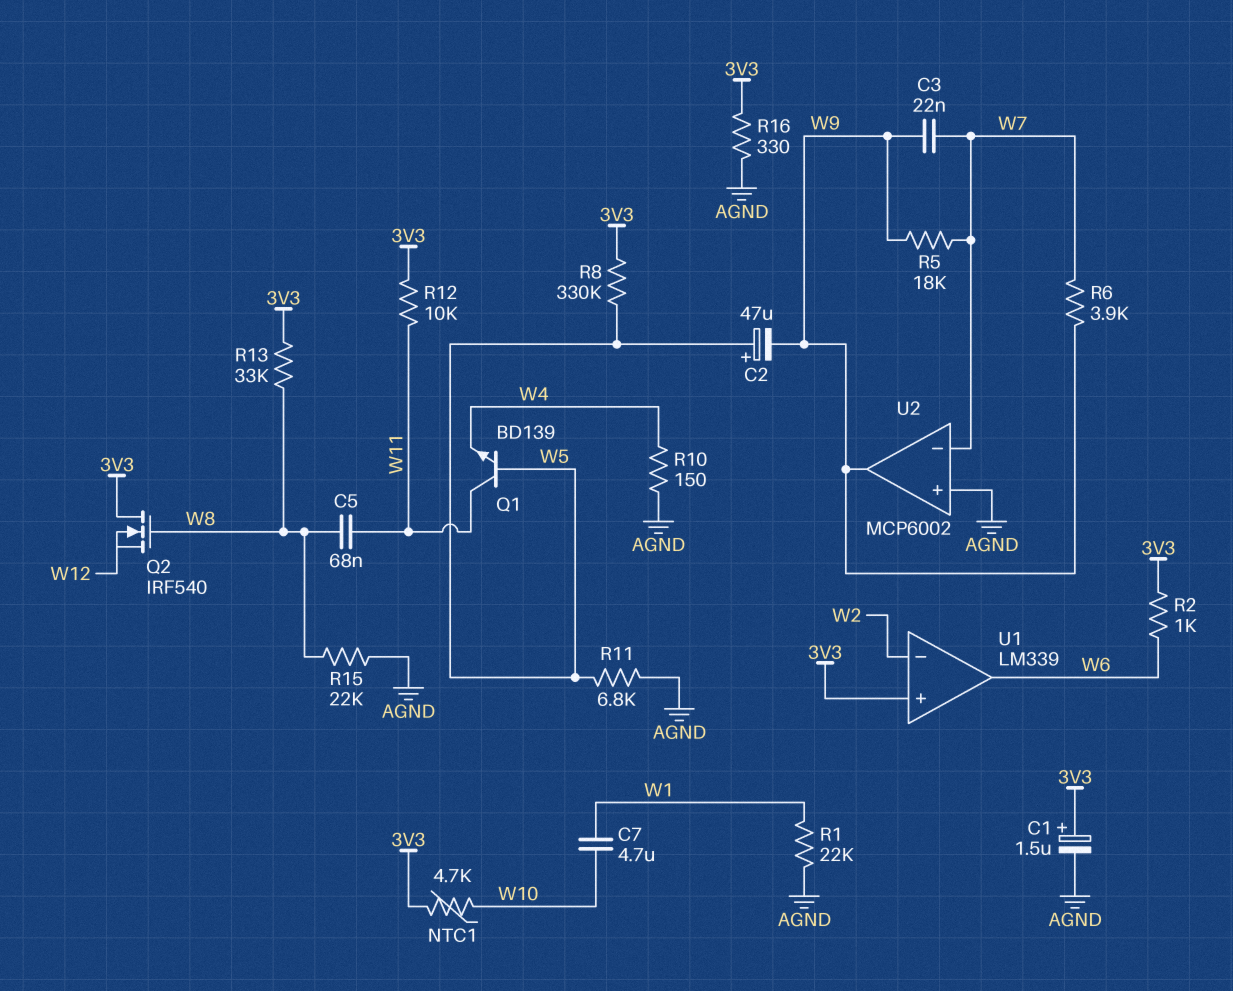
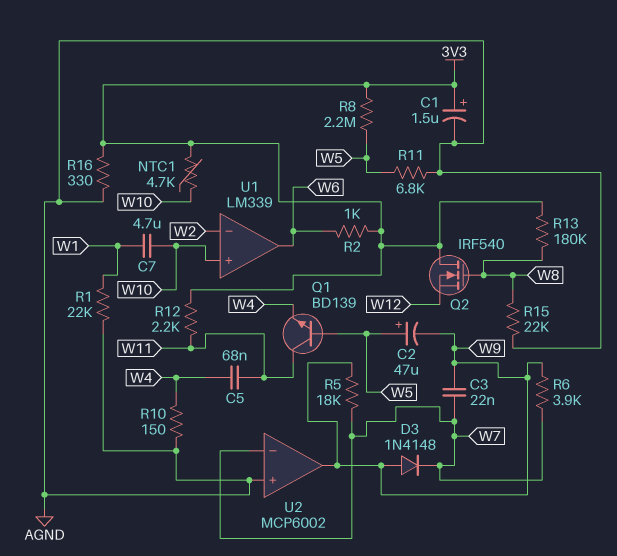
C5: 68nF (W8, W11) -> 68nF (W4, W11)
D3: none -> diode 1N4148 (A W9, K W7)
R8: 330k (3V3, W5) -> 2.2M (3V3, W5)
R12: 10k (3V3, W11) -> 2.2k (3V3, W11)
R13: 33k (3V3, W8) -> 180k (3V3, W8)
U1 pin in+: 3V3 -> W10

